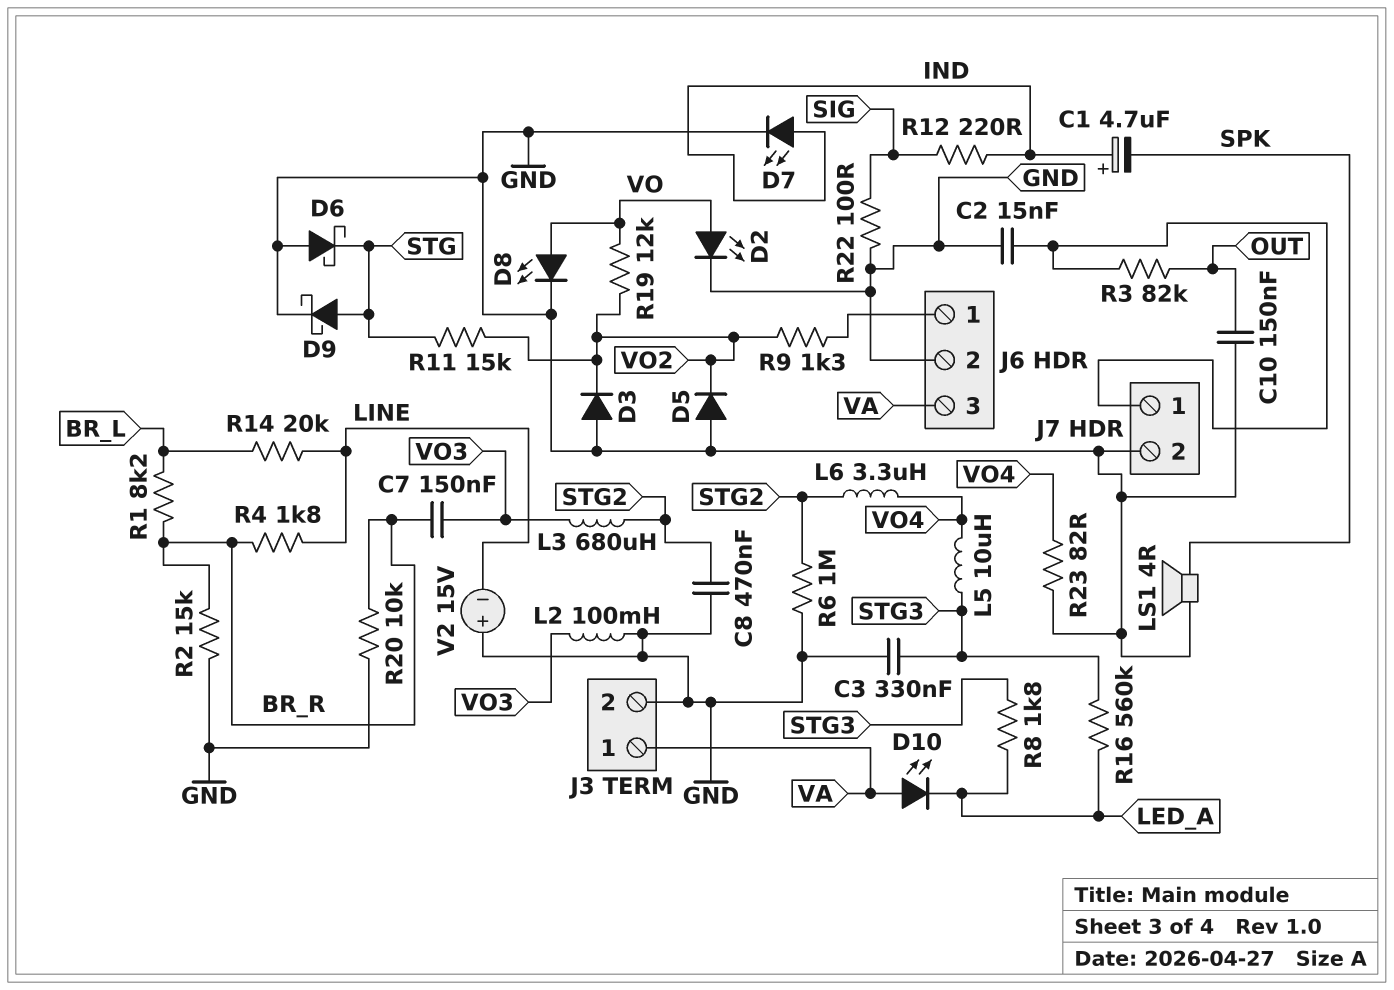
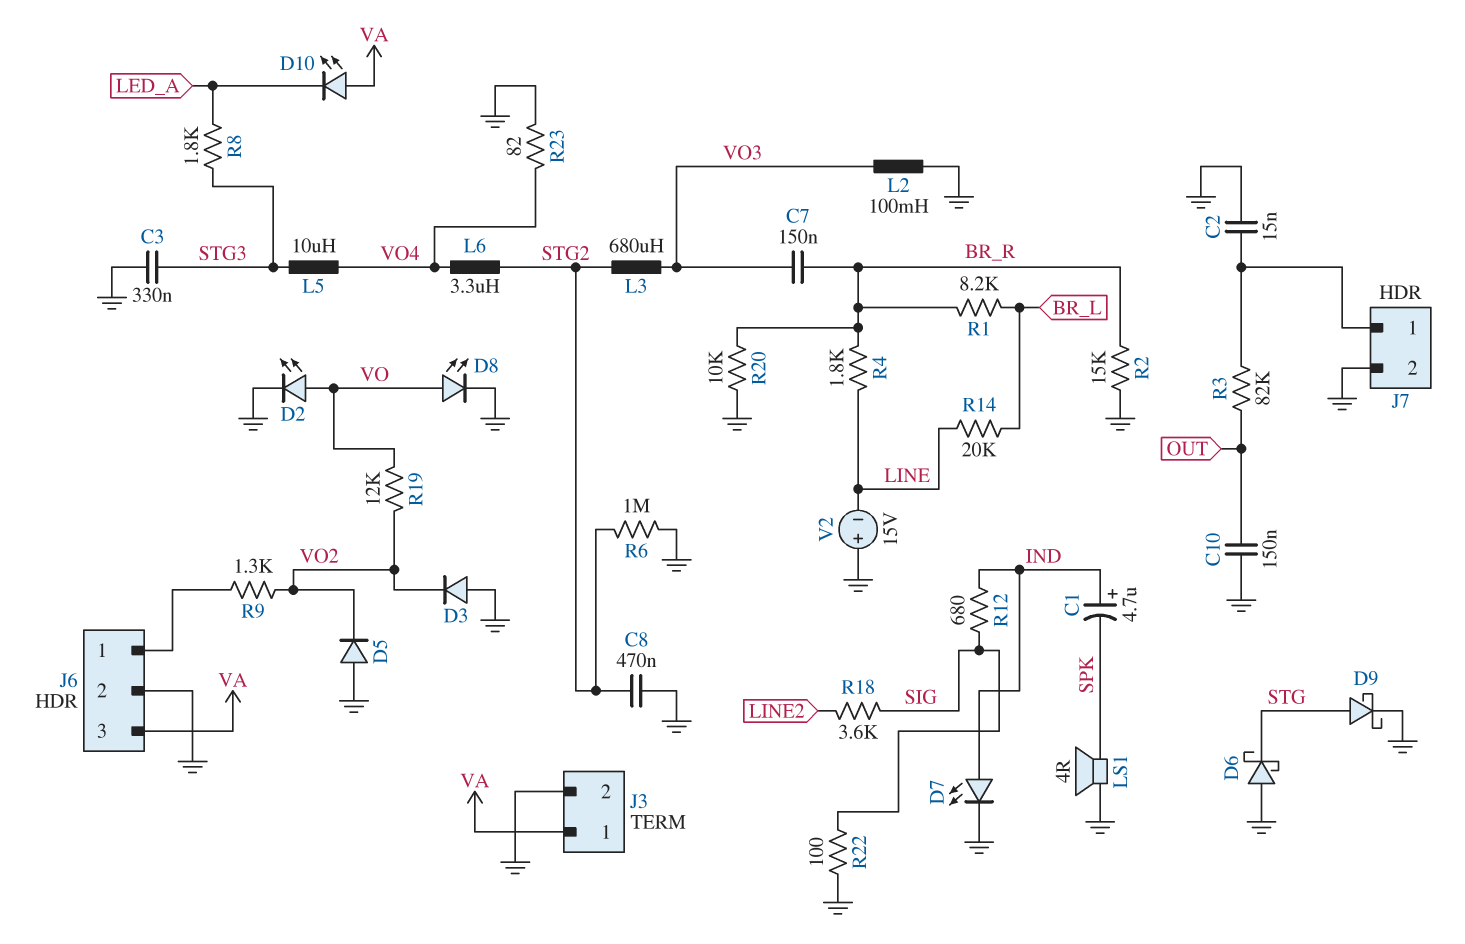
R11: 15k (STG, VO2) -> none
R12: 220 (IND, SIG) -> 680 (IND, SIG)
R16: 560k (LED_A, STG3) -> none
R18: none -> 3.6k (LINE2, SIG)

